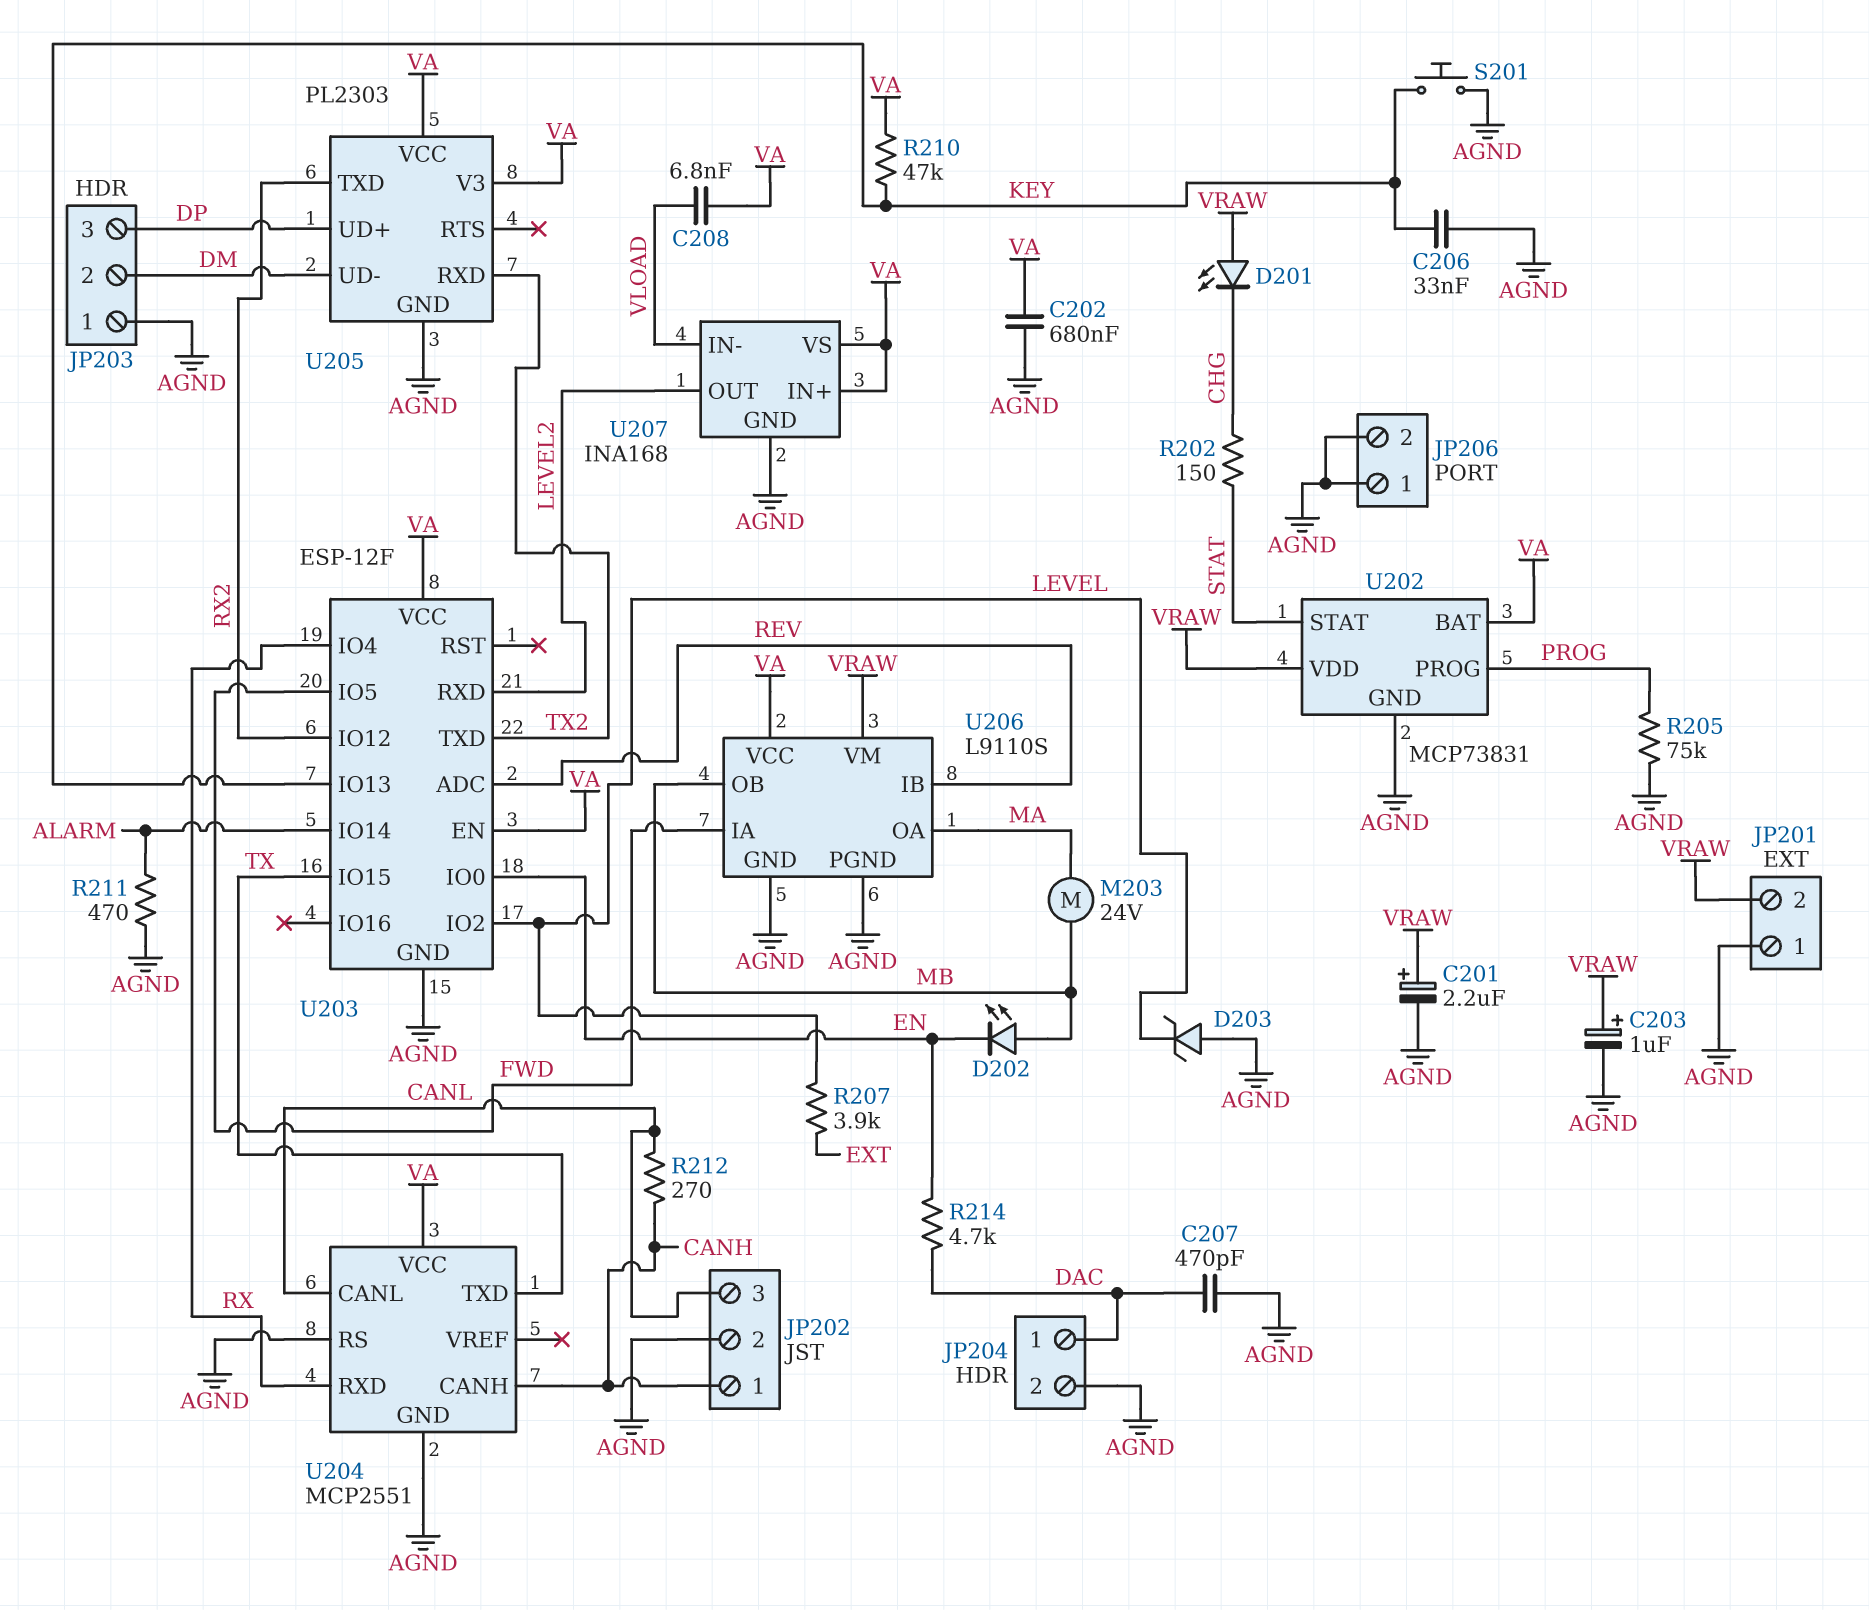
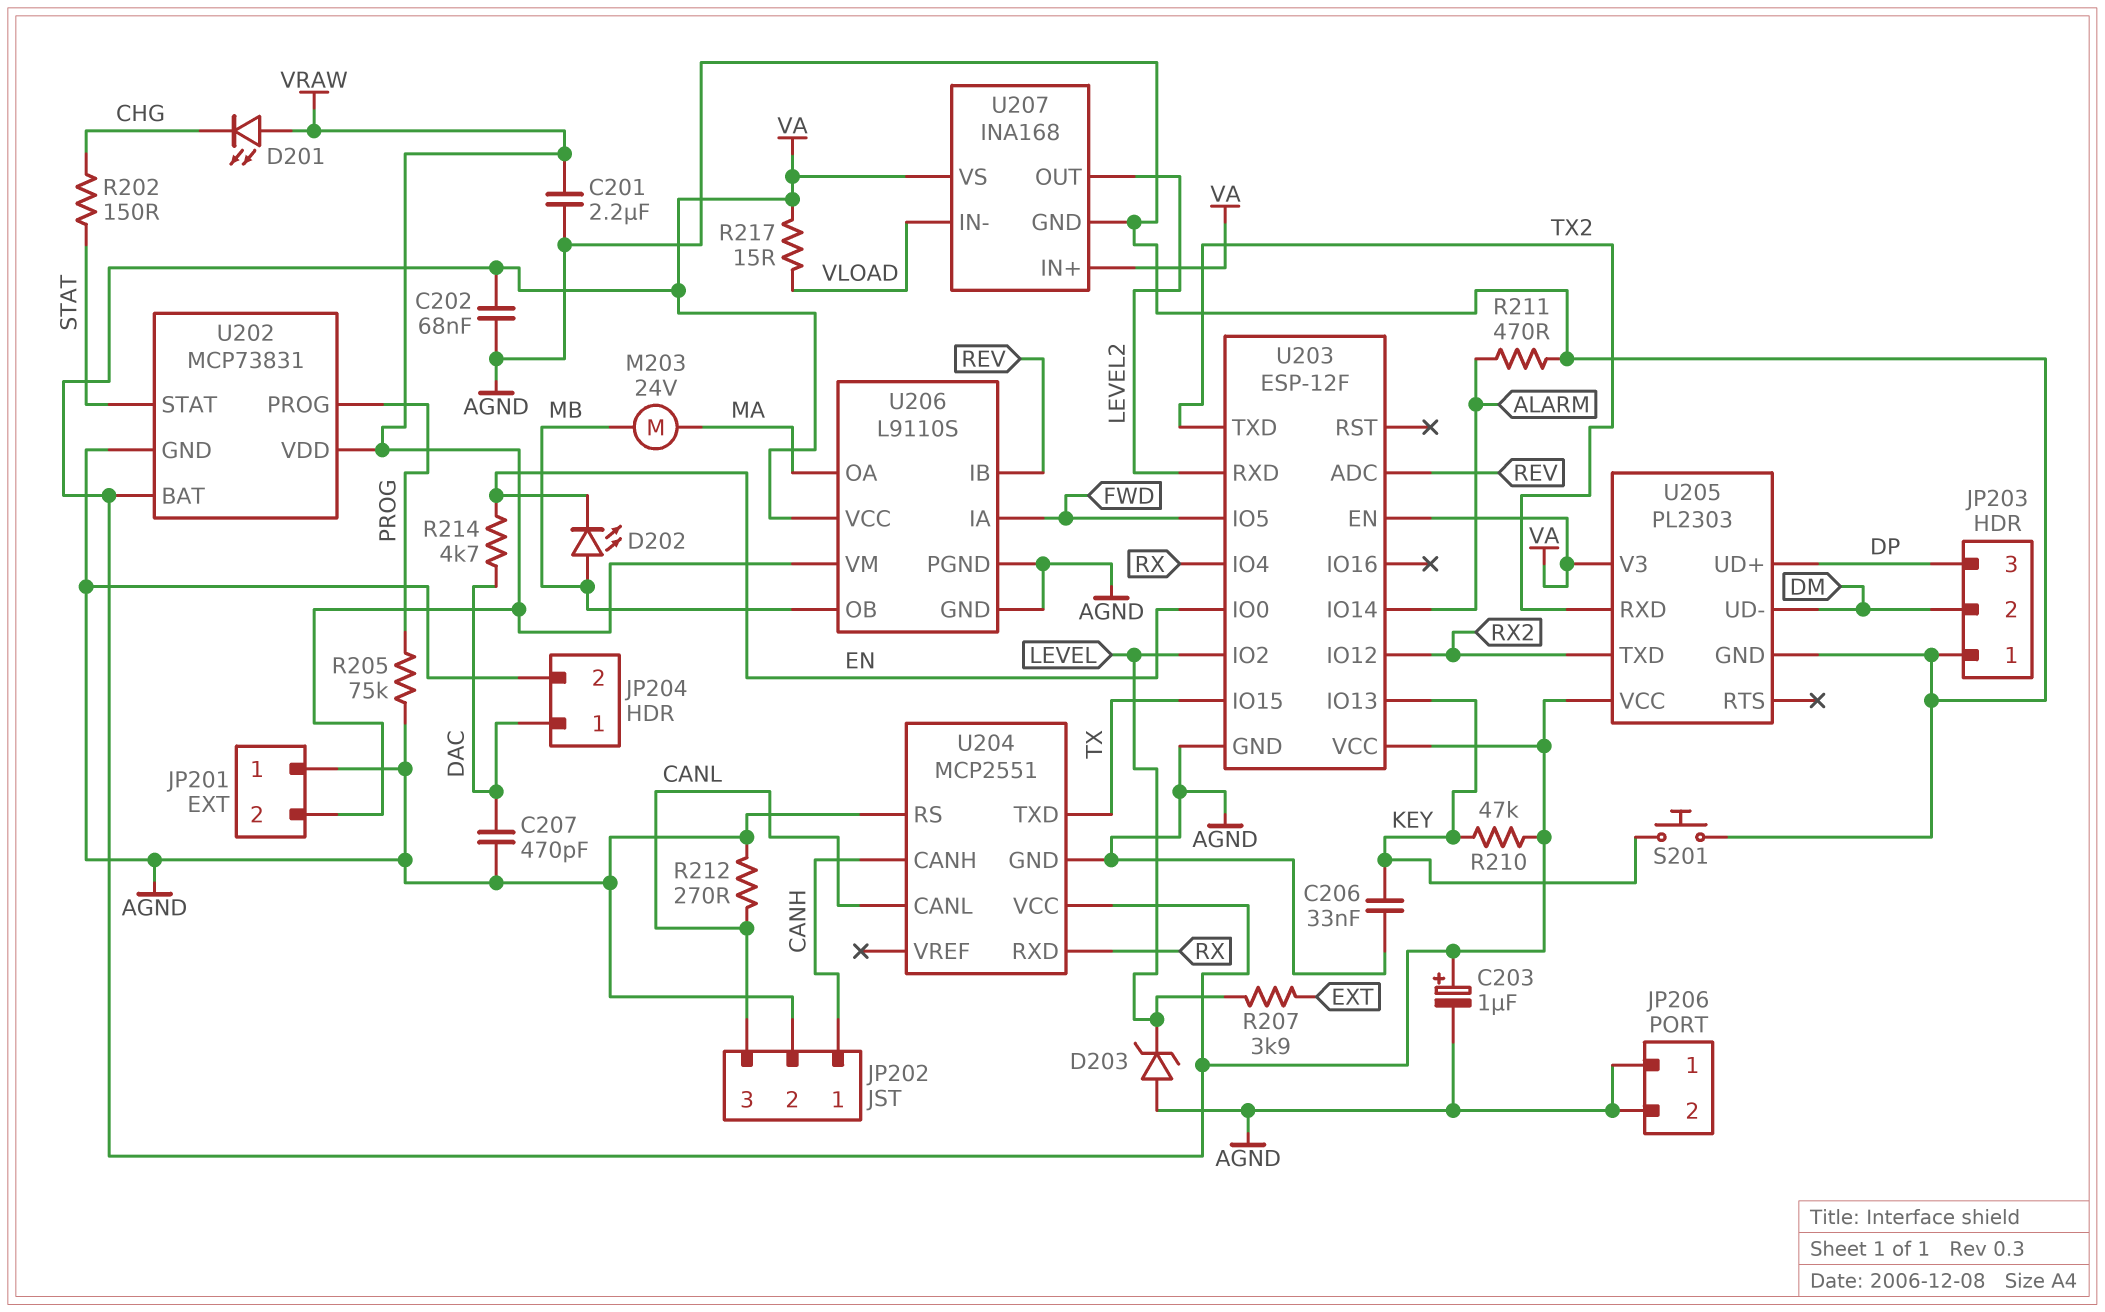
C201: 2.2uF (plus VRAW, minus AGND) -> 2.2uF (AGND, VRAW)
C202: 680nF (AGND, VA) -> 68nF (AGND, VA)
C203: 1uF (plus VRAW, minus AGND) -> 1uF (plus VA, minus AGND)
C208: 6.8nF (VA, VLOAD) -> none
R212: 270 (CANH, CANL) -> 270 (AGND, CANL)
R217: none -> 15 (VA, VLOAD)

